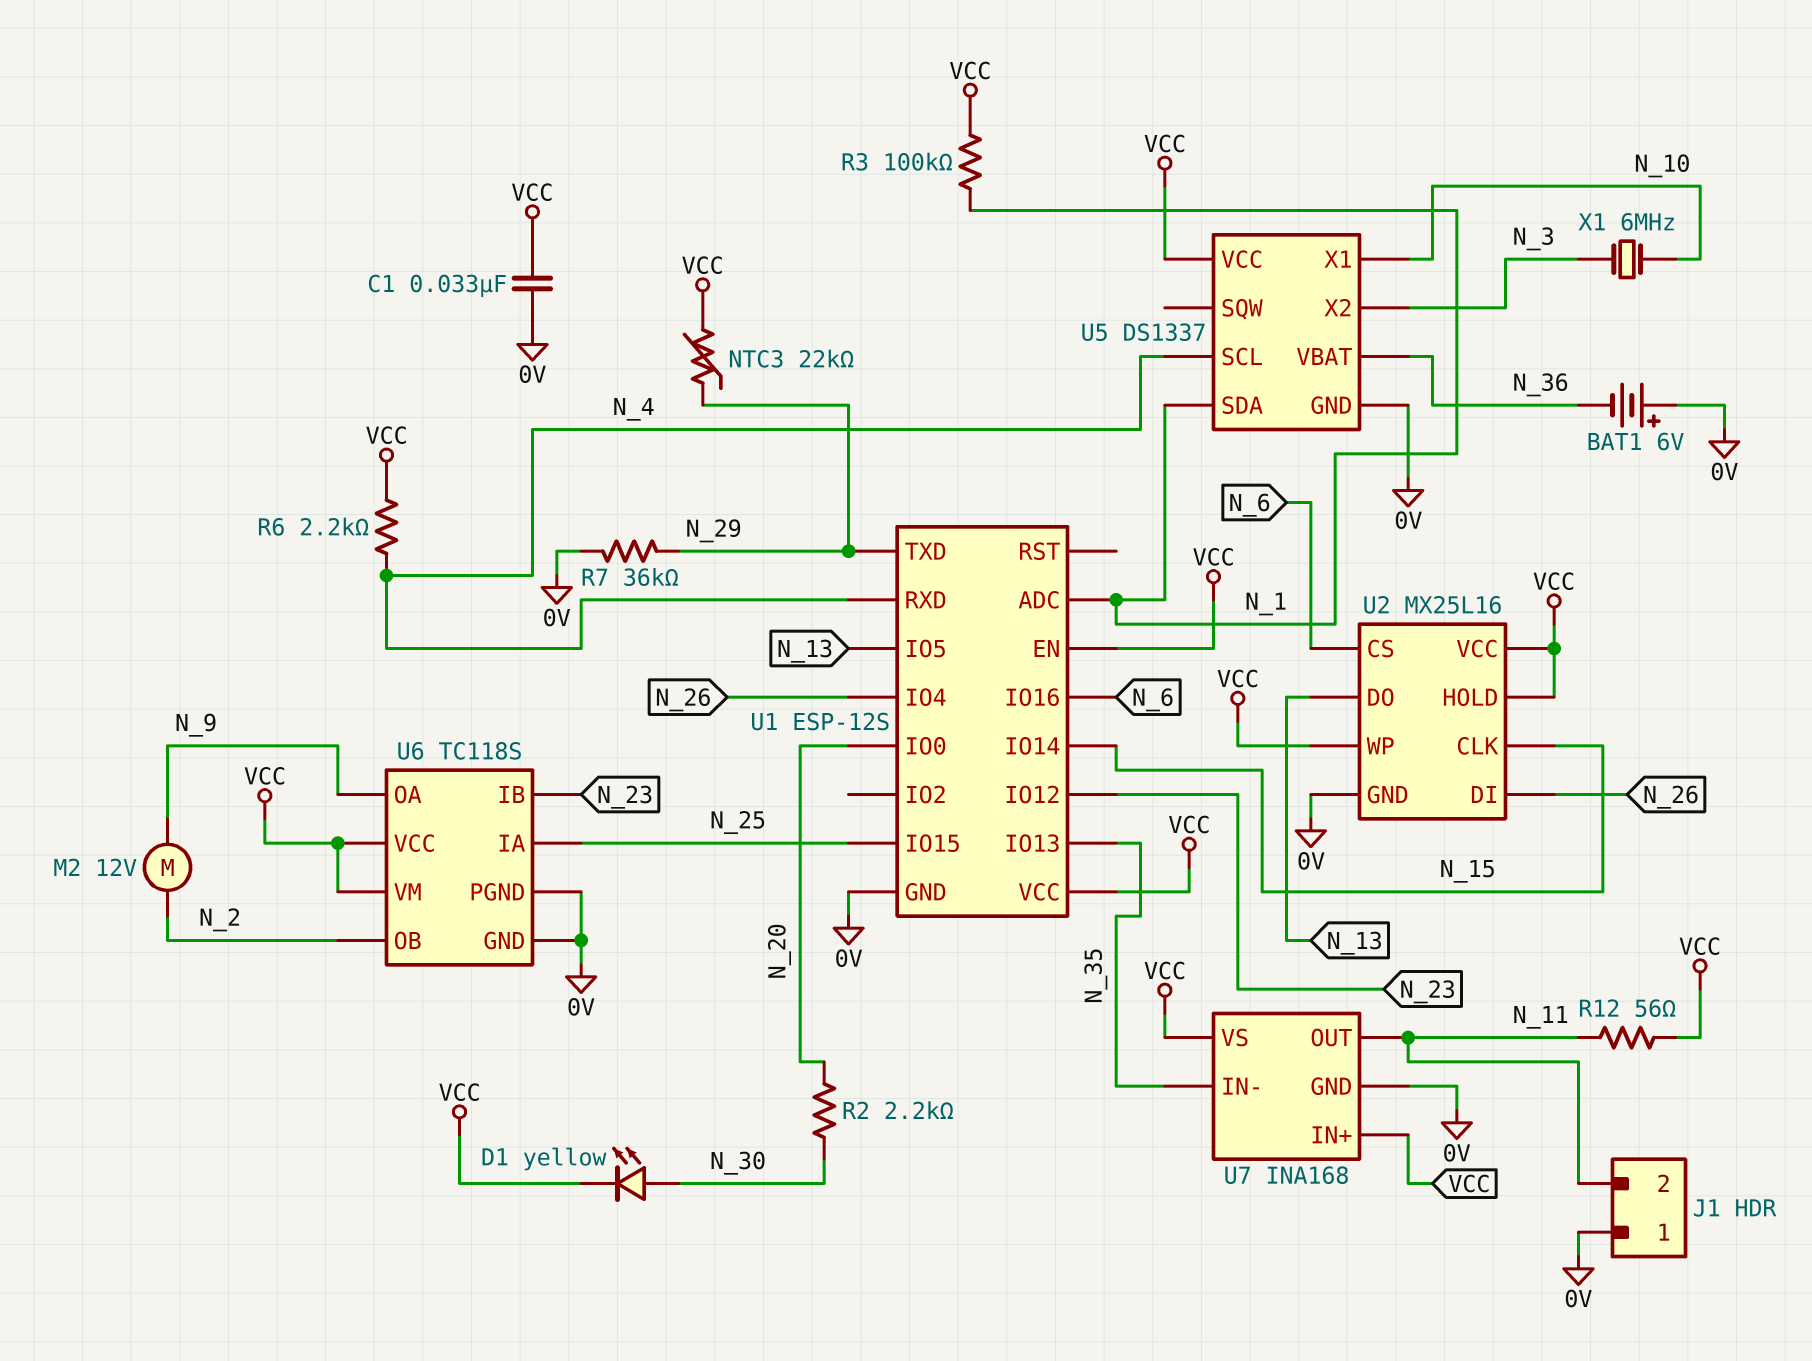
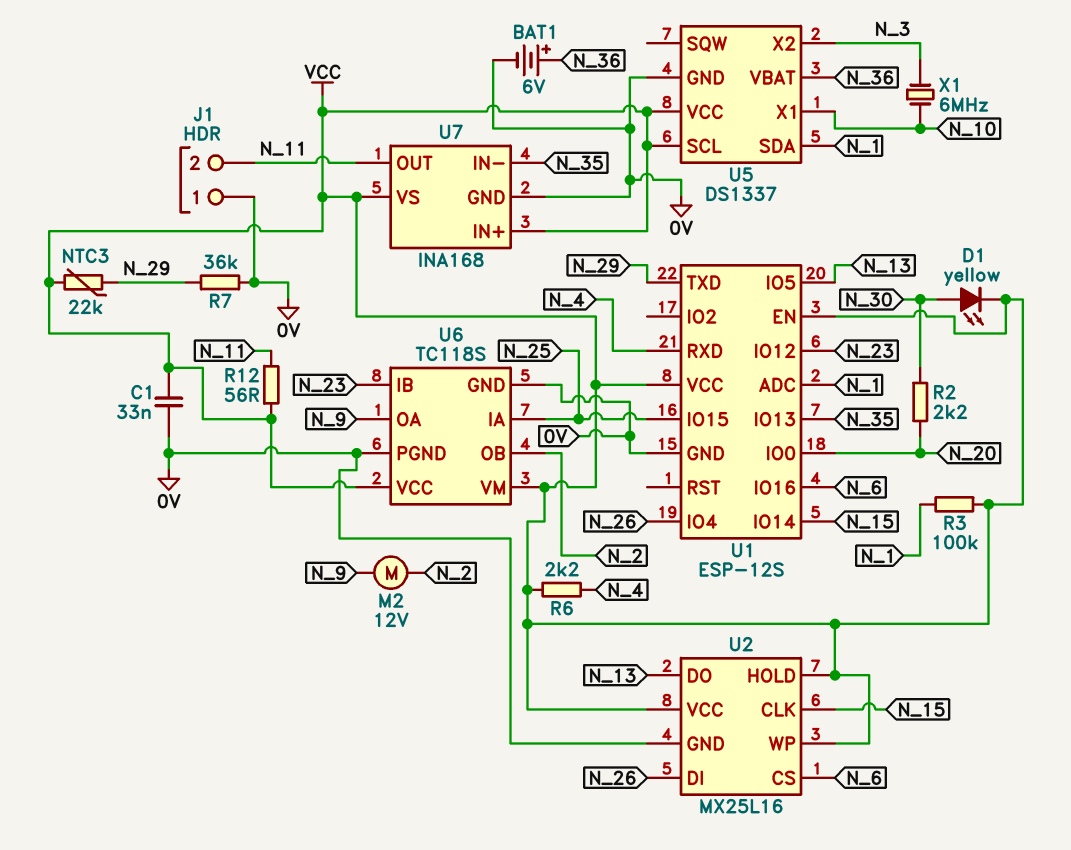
BAT1: 6V (plus 0V, minus N_36) -> 6V (plus N_36, minus 0V)
U5 pin SCL: N_4 -> VCC

